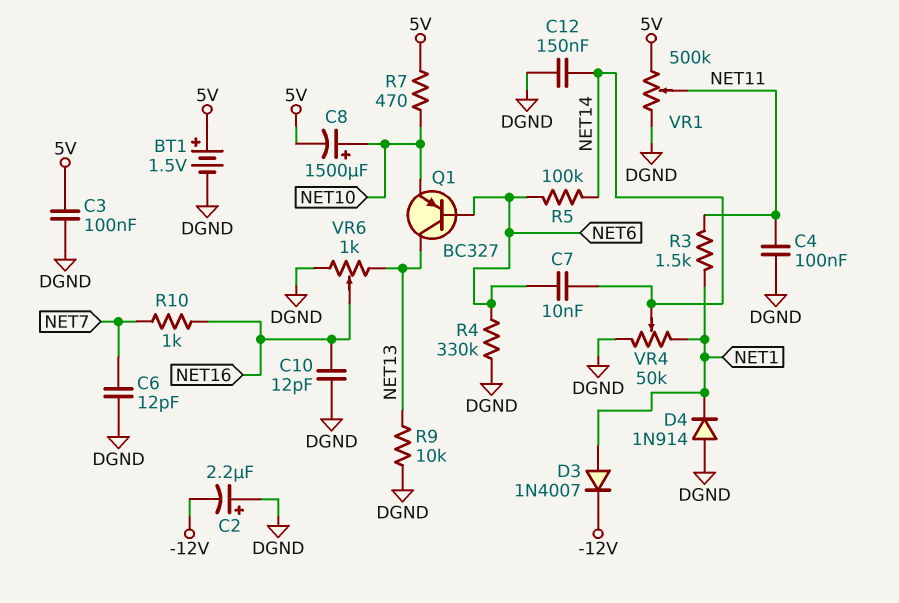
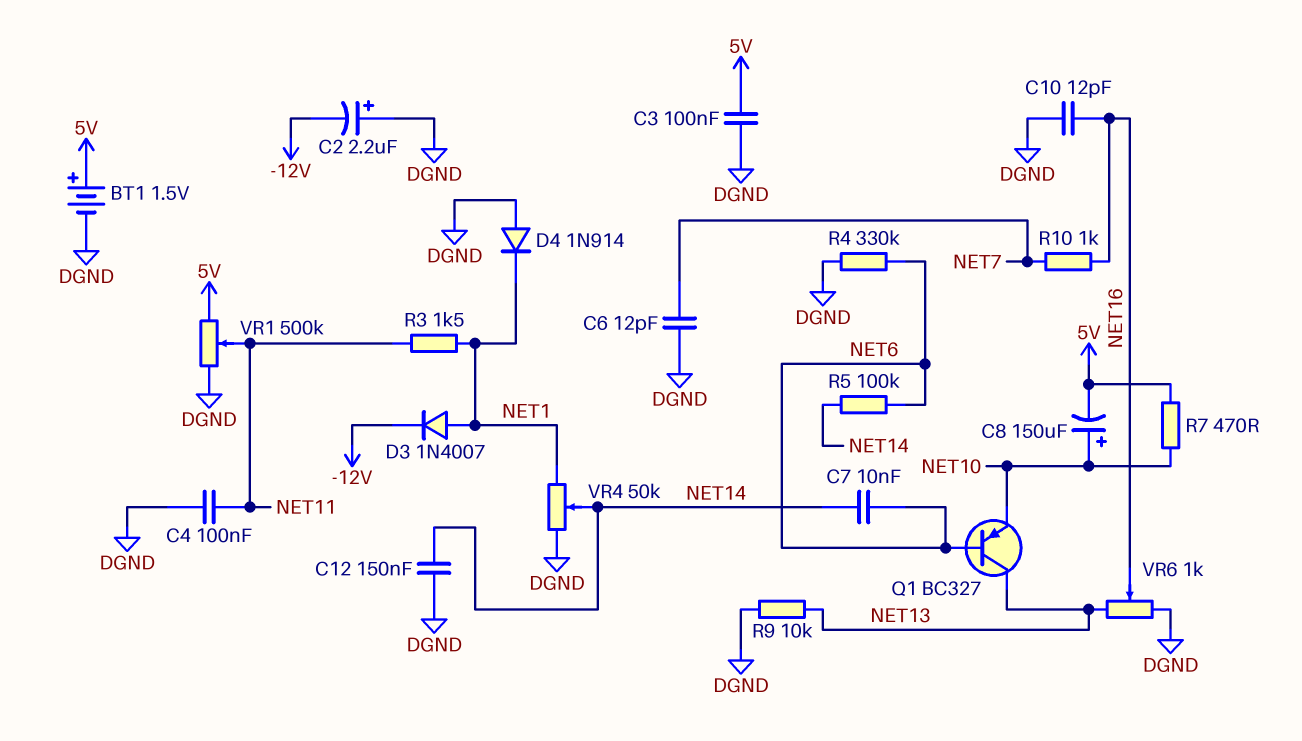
C8: 1500uF (plus NET10, minus 5V) -> 150uF (plus NET10, minus 5V)

